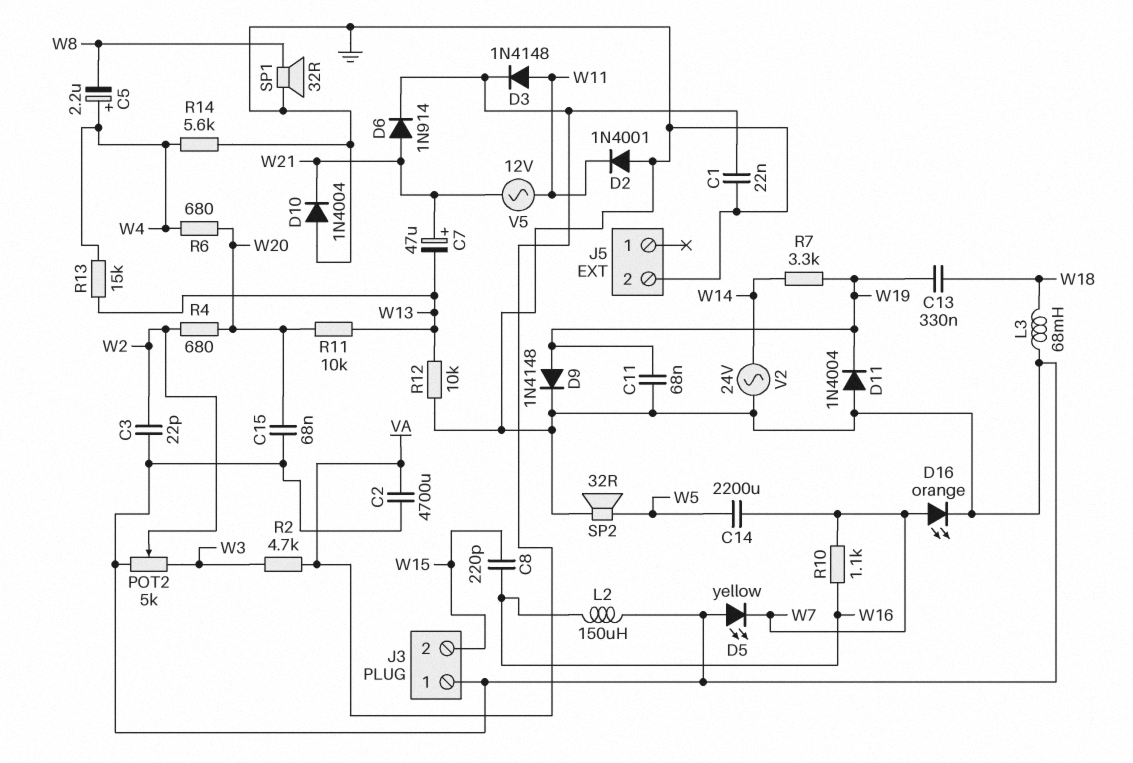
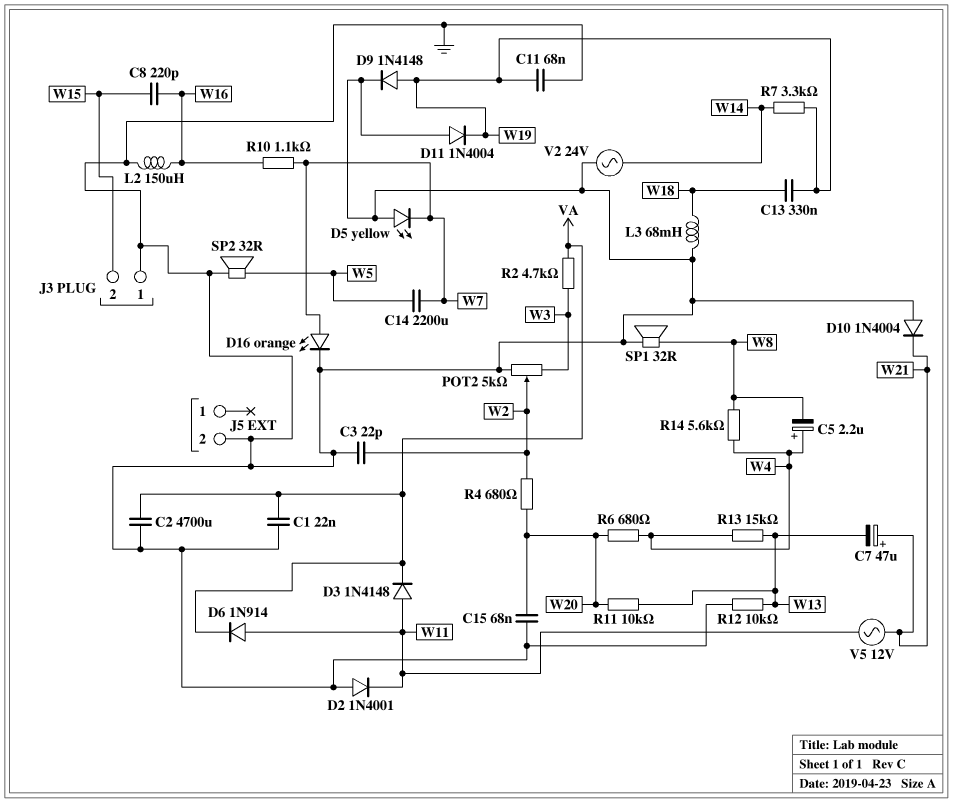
D6: diode 1N914 (A W21, K VA) -> diode 1N914 (A W11, K VA)
R14: 5.6k (GND, W4) -> 5.6k (W4, W8)

